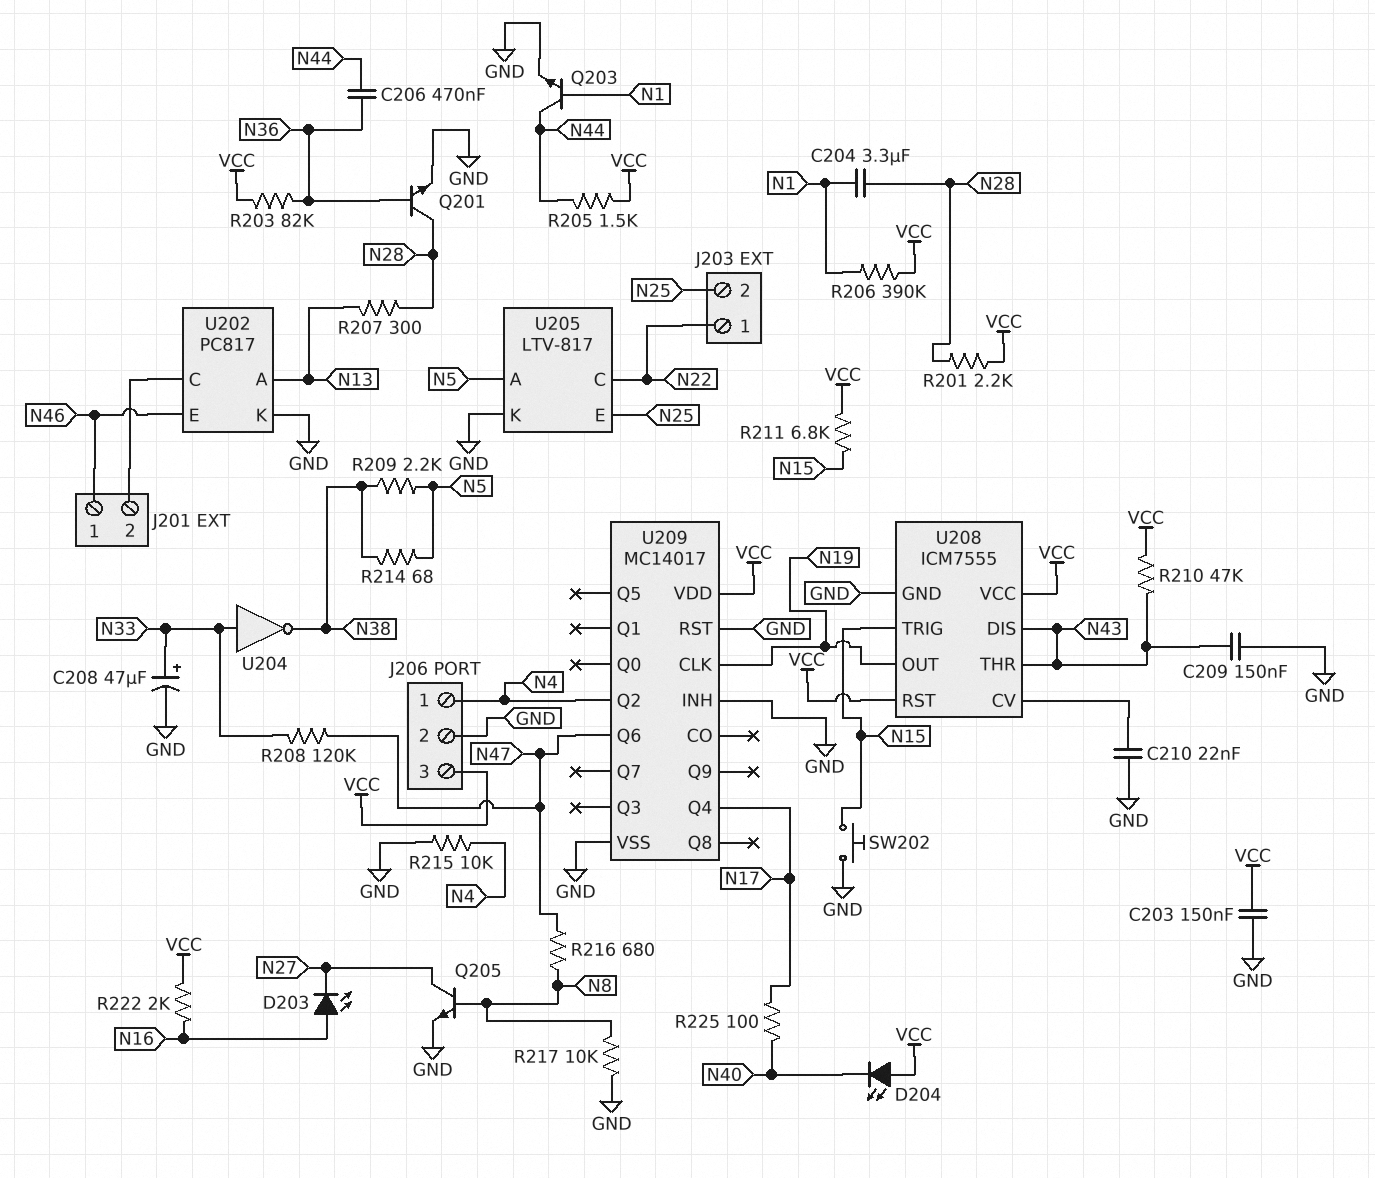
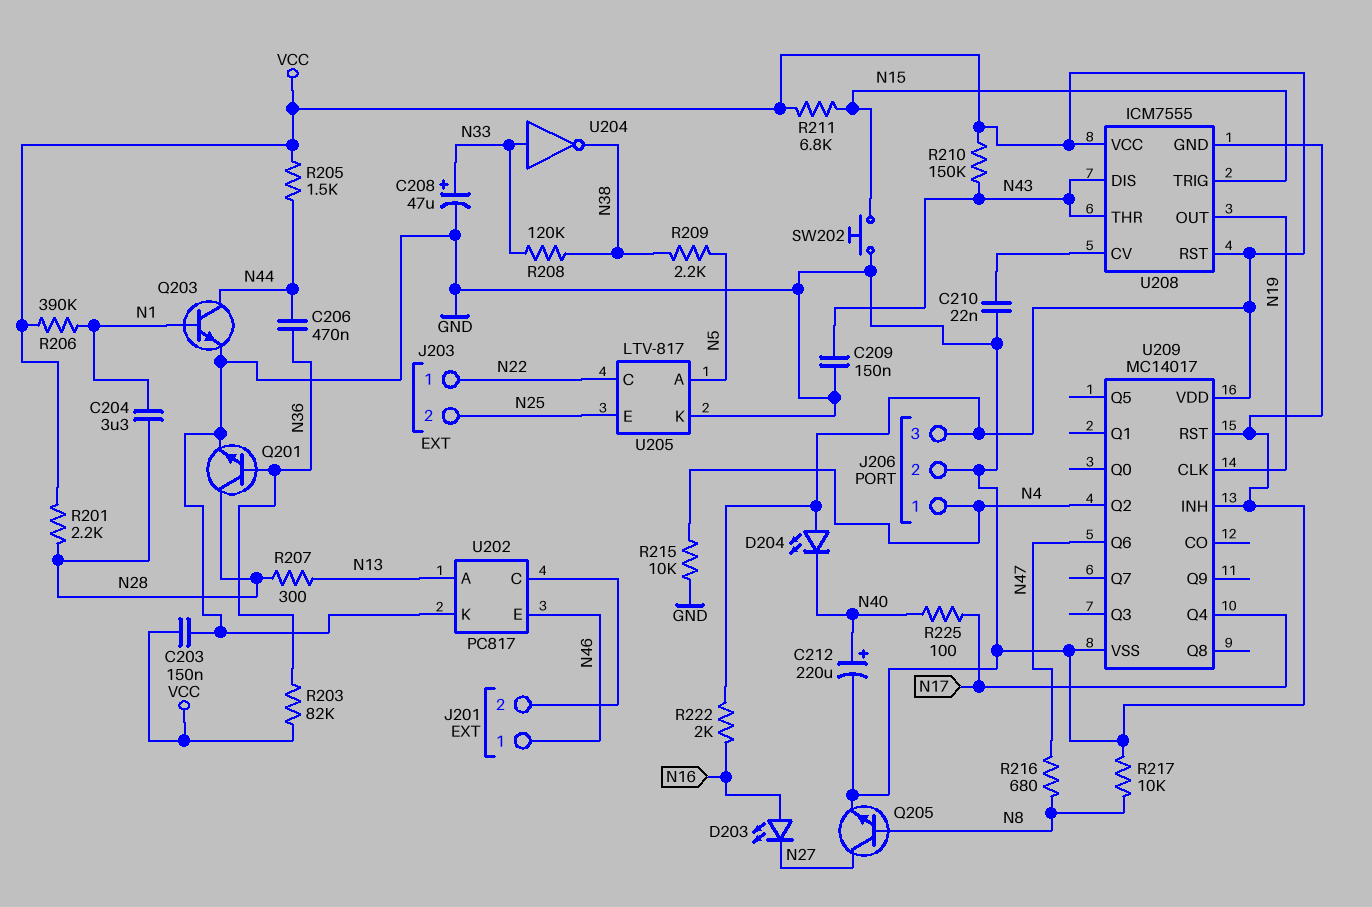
C212: none -> 220uF (plus N40, minus GND)
R208: 120k (N33, N47) -> 120k (N33, N38)
R210: 47k (N43, VCC) -> 150k (N43, VCC)
R214: 68 (N5, N38) -> none

